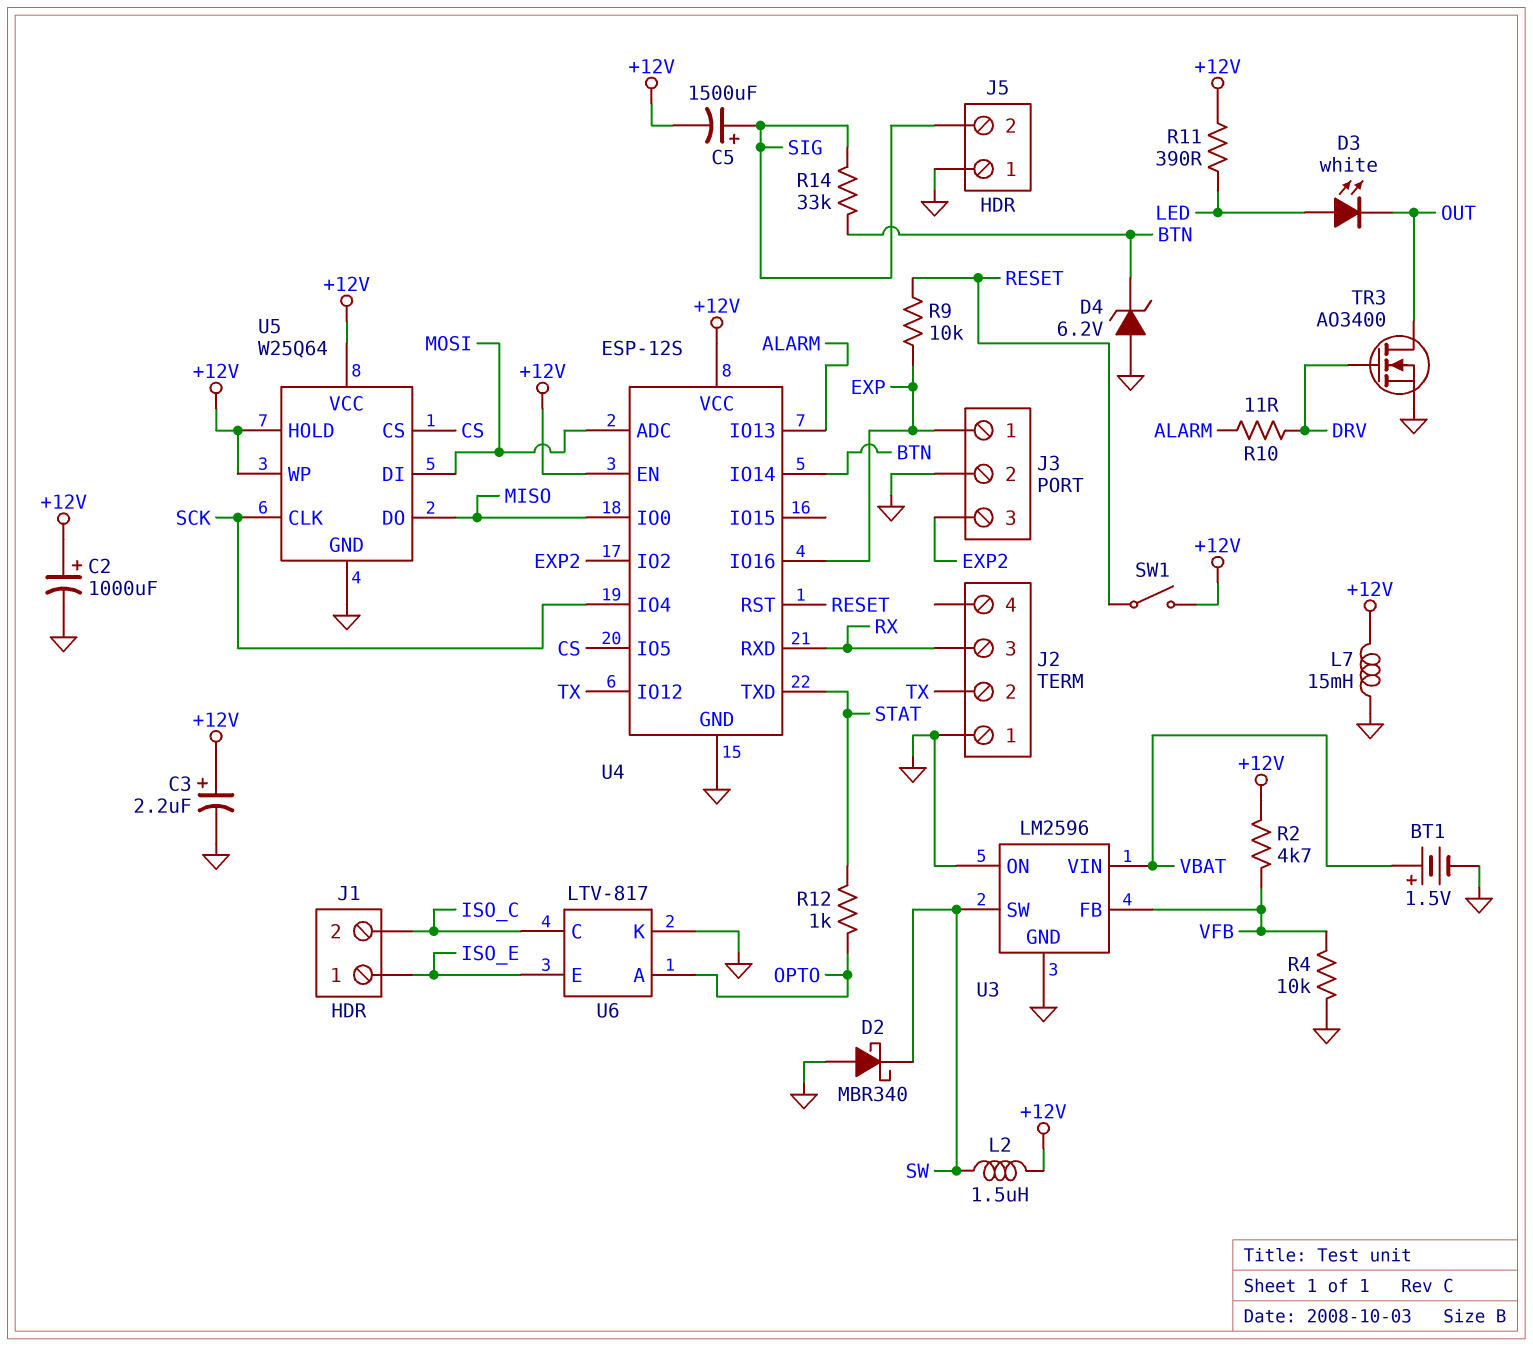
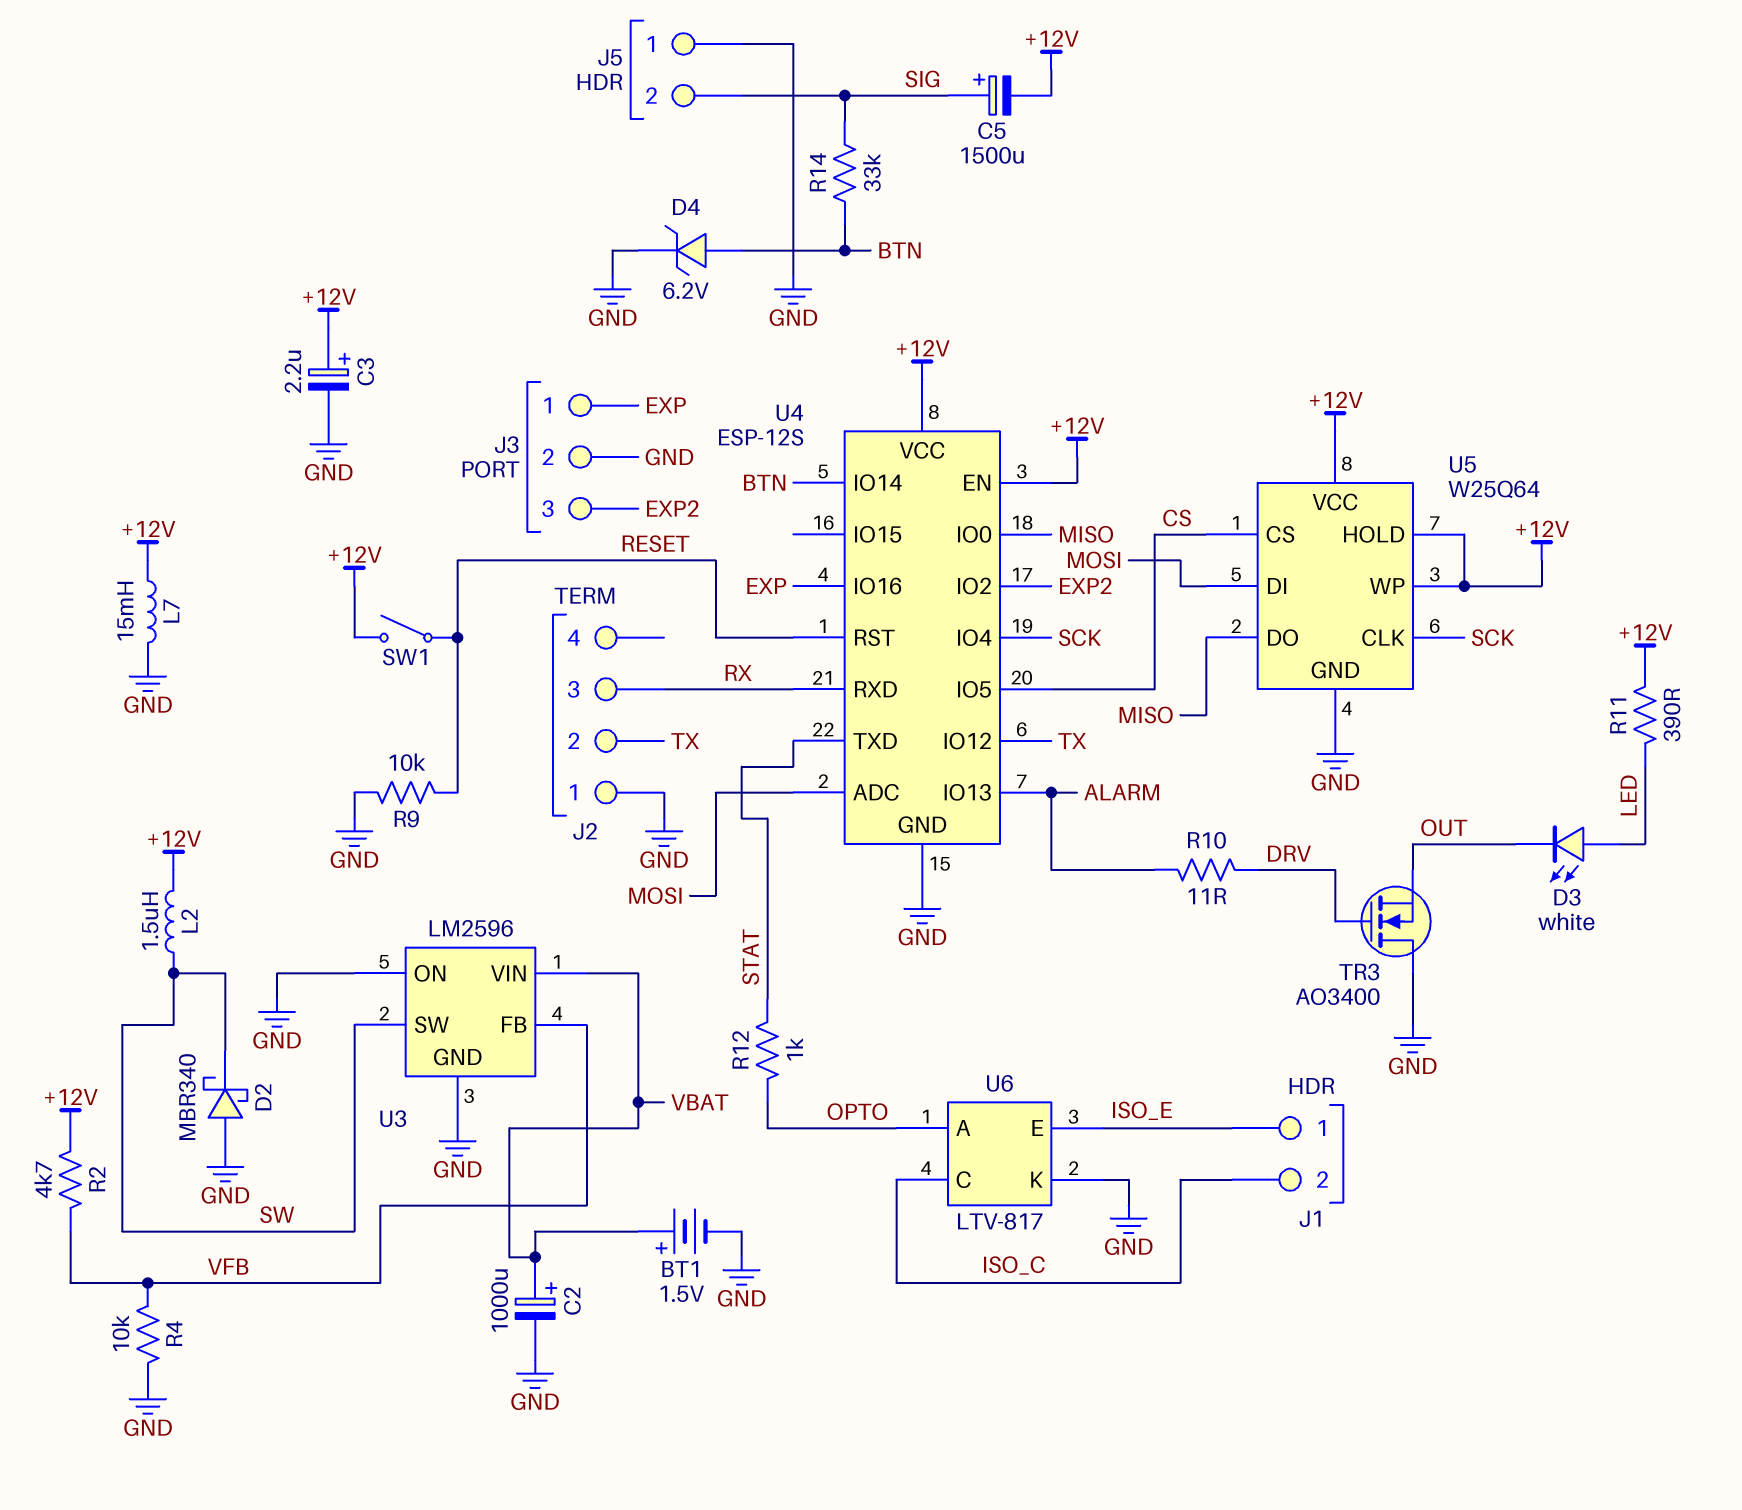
C2: 1000uF (plus +12V, minus GND) -> 1000uF (plus VBAT, minus GND)
D4: zener 6.2V (A GND, K BTN) -> zener 6.2V (A BTN, K GND)
R9: 10k (EXP, RESET) -> 10k (GND, RESET)
TR3: NMOS AO3400 (G DRV, D OUT, S GND) -> NMOS AO3400 (G DRV, D GND, S OUT)

